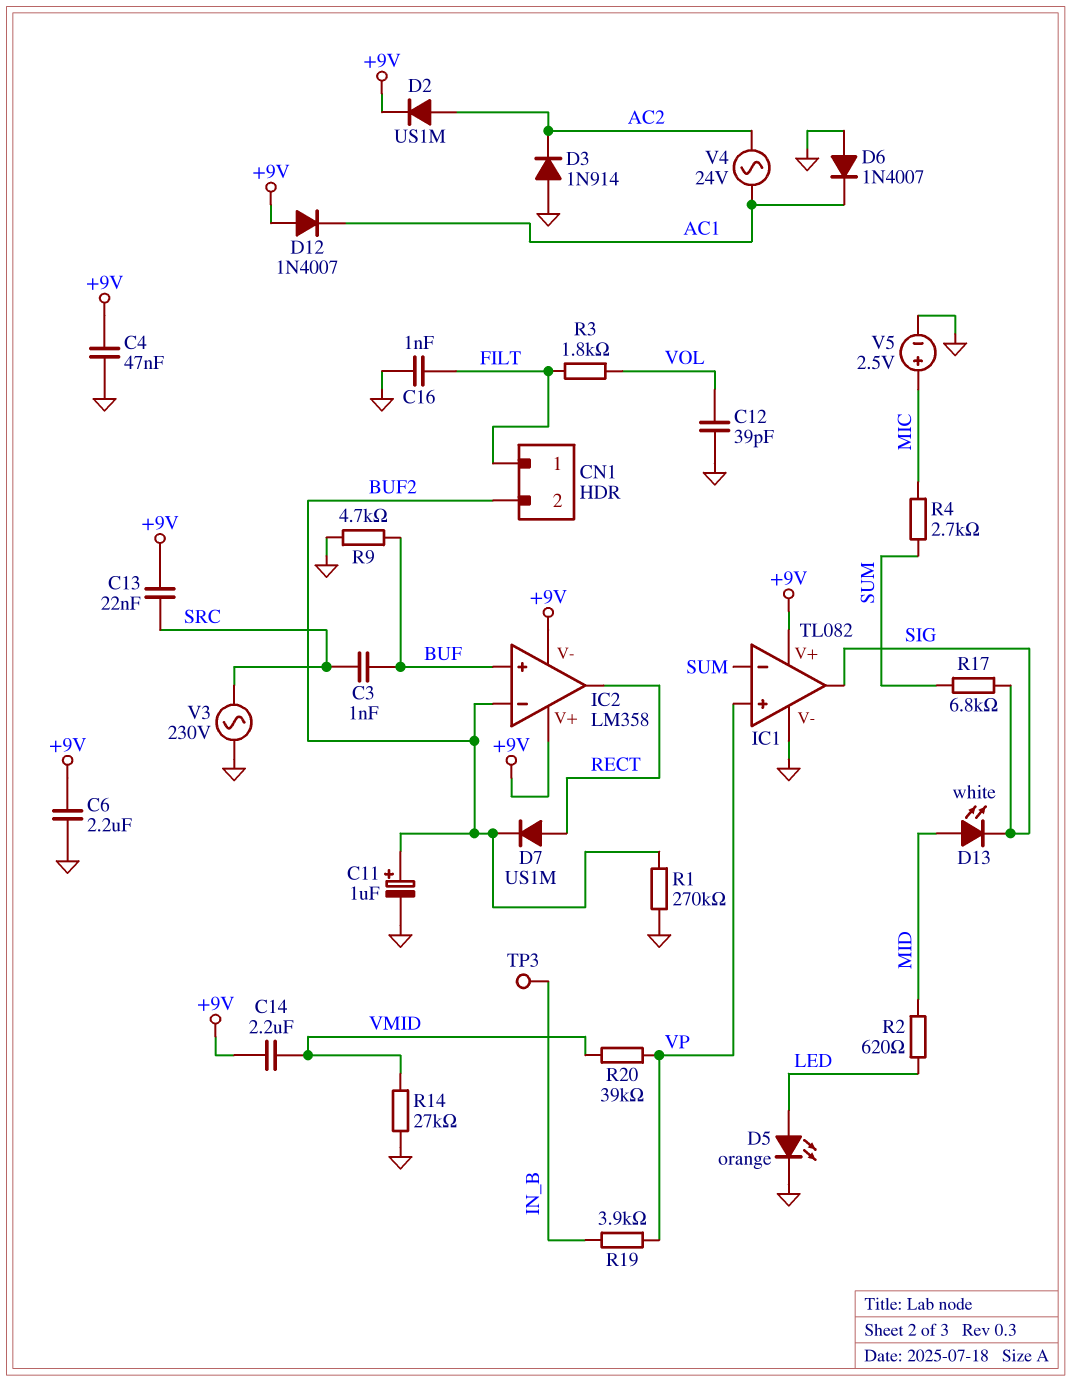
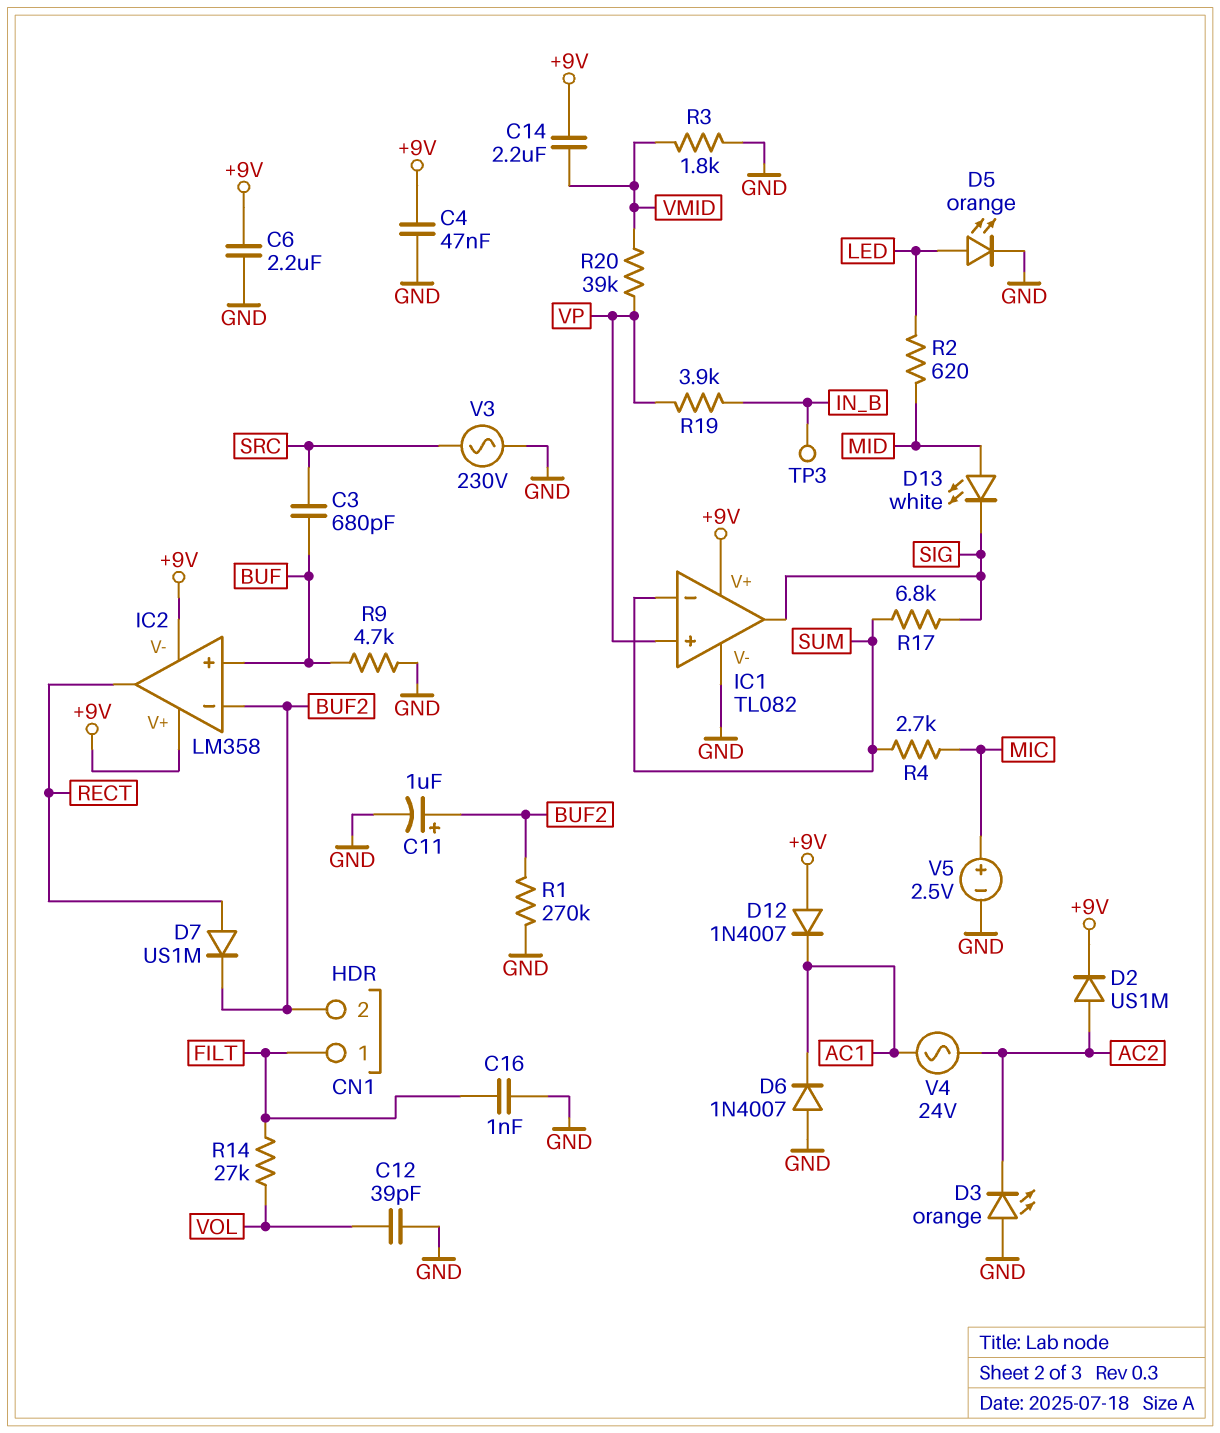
C3: 1nF (BUF, SRC) -> 680pF (BUF, SRC)
C13: 22nF (+9V, SRC) -> none
D3: diode 1N914 (A GND, K AC2) -> LED orange (A GND, K AC2)
R3: 1.8k (FILT, VOL) -> 1.8k (GND, VMID)
R14: 27k (GND, VMID) -> 27k (FILT, VOL)

